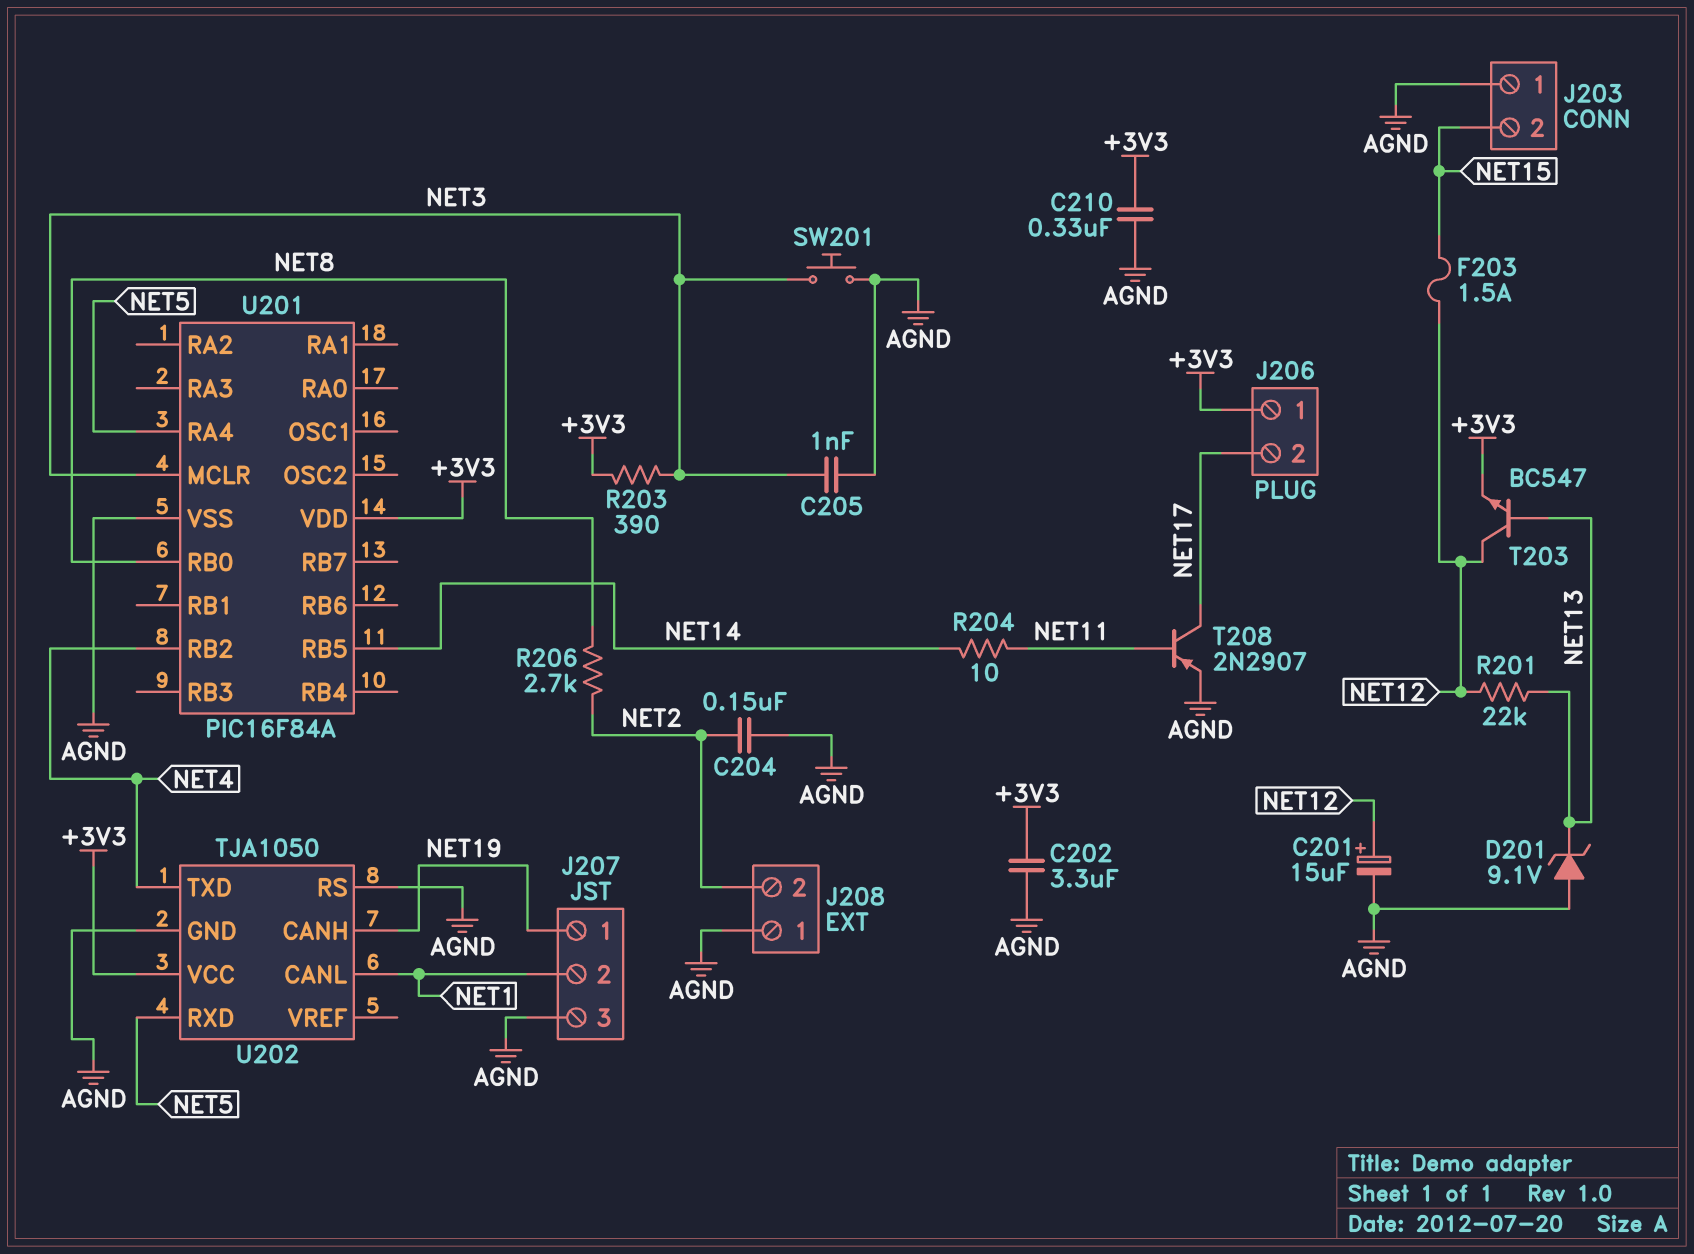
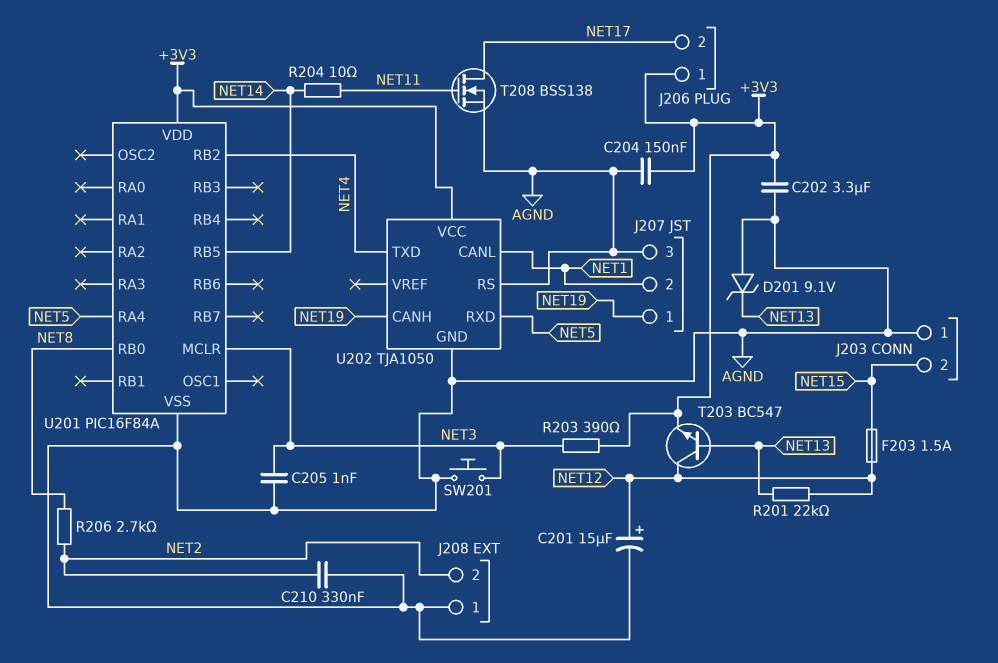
C204: 150nF (AGND, NET2) -> 150nF (+3V3, AGND)
C210: 330nF (+3V3, AGND) -> 330nF (AGND, NET2)
T208: PNP 2N2907 (B NET11, C NET17, E AGND) -> NMOS BSS138 (G NET11, D NET17, S AGND)

